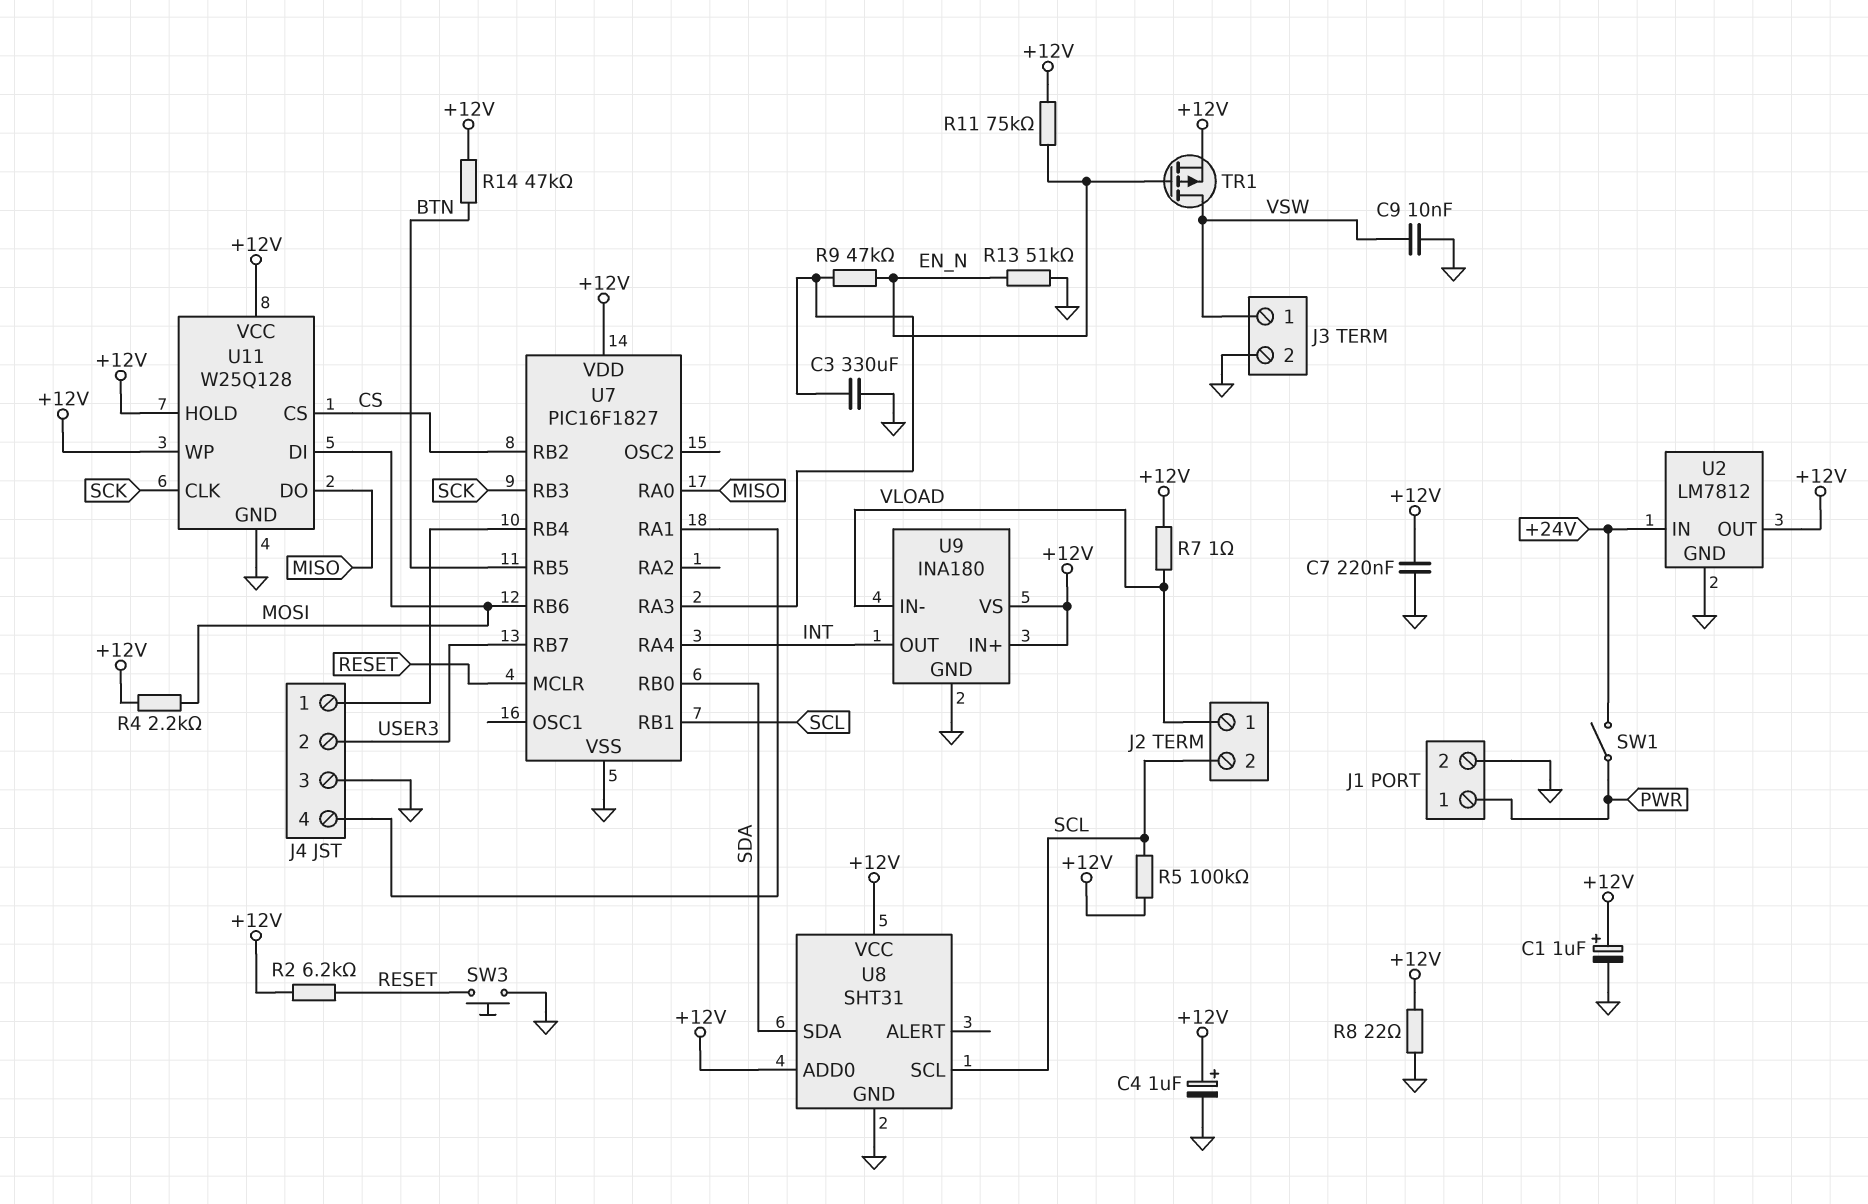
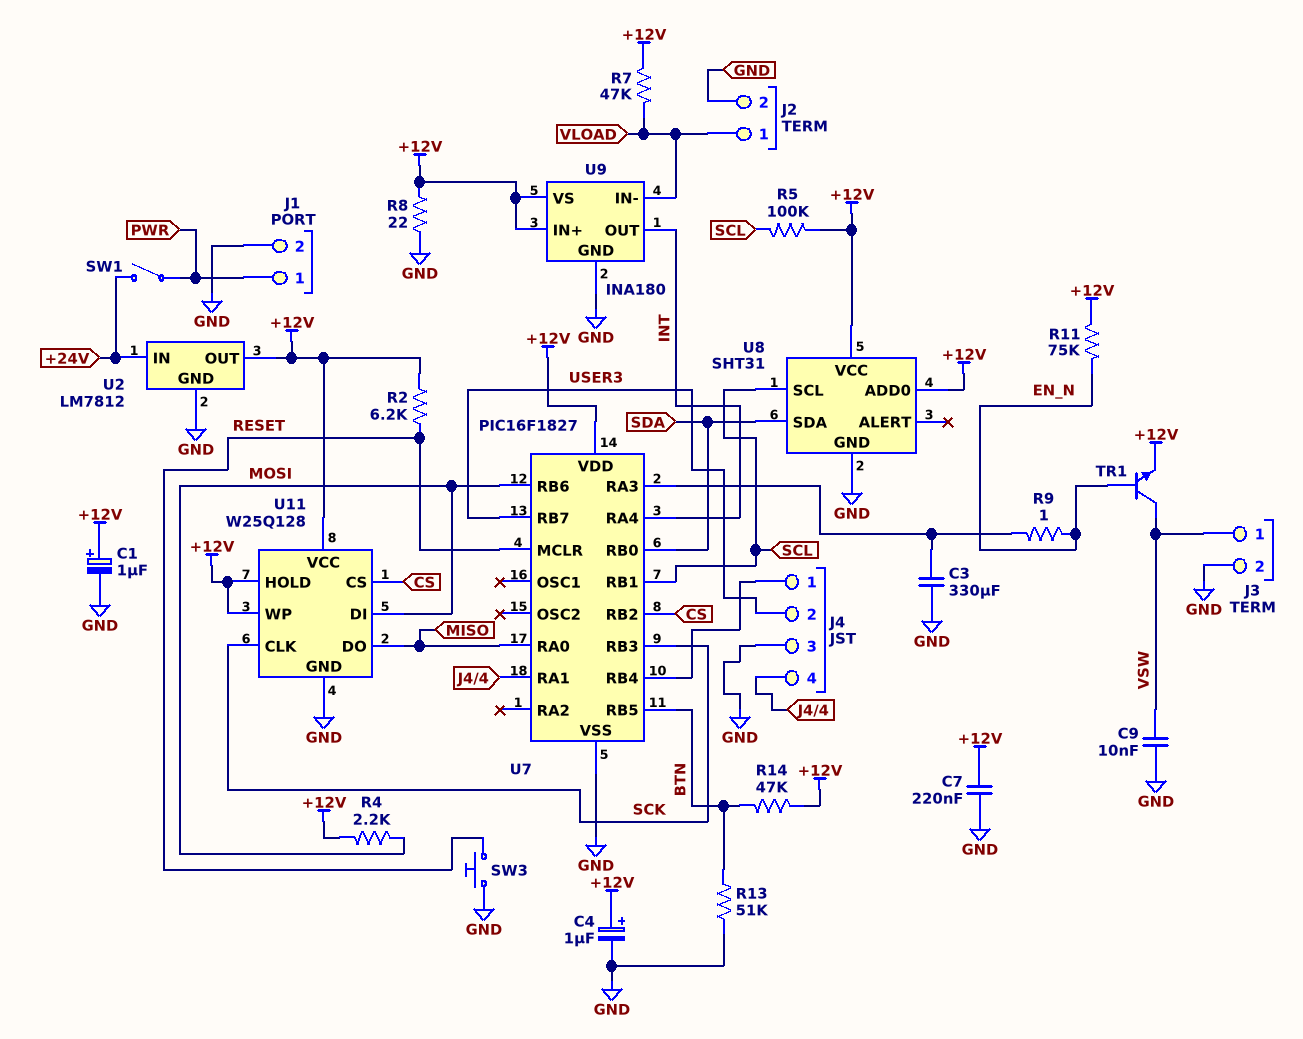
J2 pin 2: SCL -> GND
R7: 1 (+12V, VLOAD) -> 47k (+12V, VLOAD)
R9: 47k (EN_N, U7/RA3) -> 1 (EN_N, U7/RA3)
R13: 51k (EN_N, GND) -> 51k (BTN, GND)
TR1: PMOS (G EN_N, D VSW, S +12V) -> NPN (B EN_N, C VSW, E +12V)

